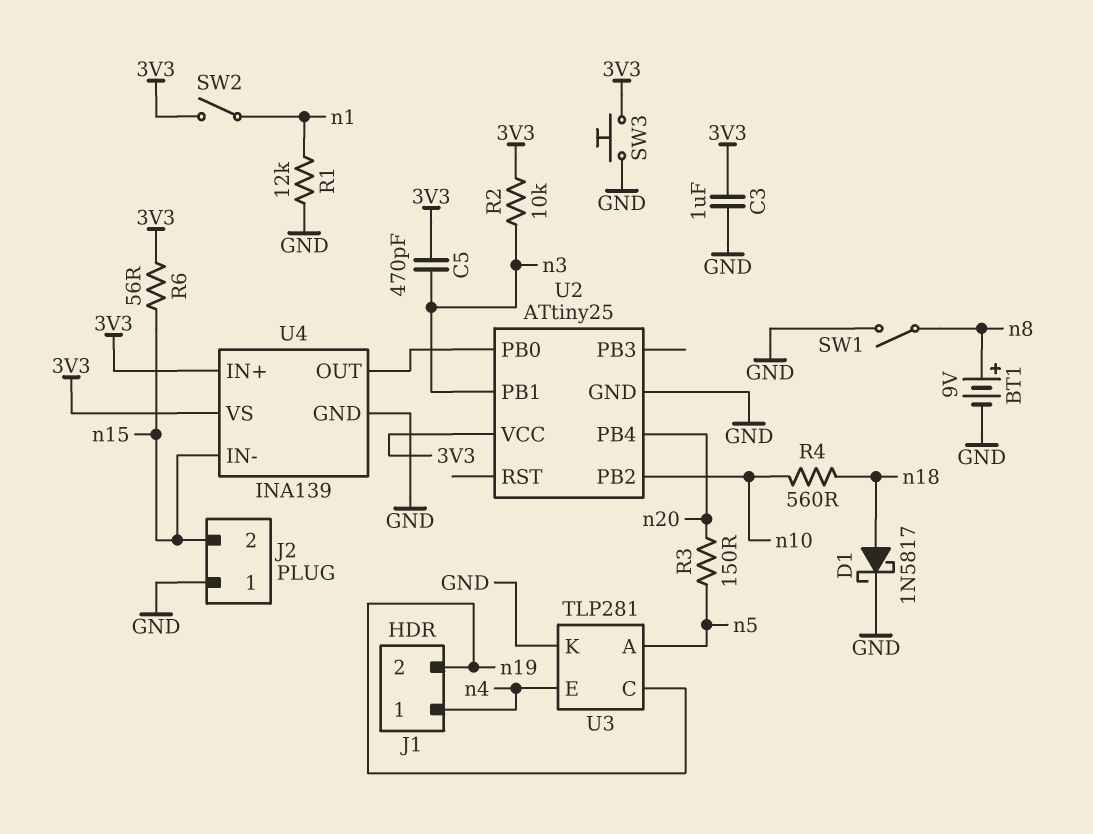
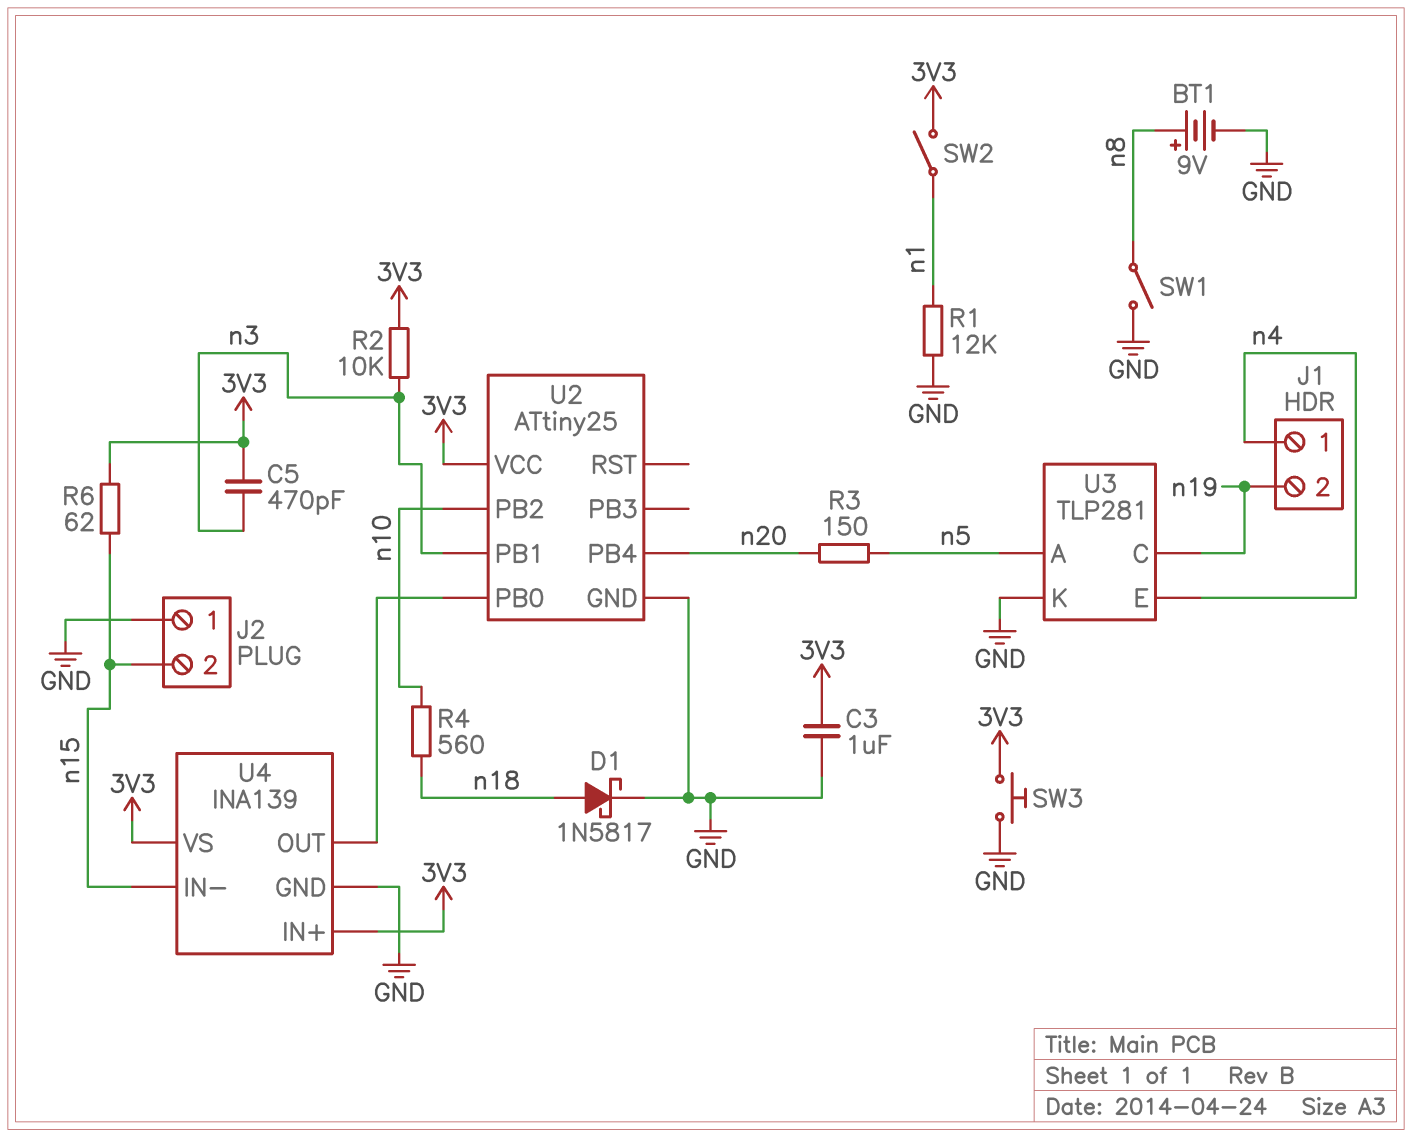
R6: 56 (3V3, n15) -> 62 (3V3, n15)

